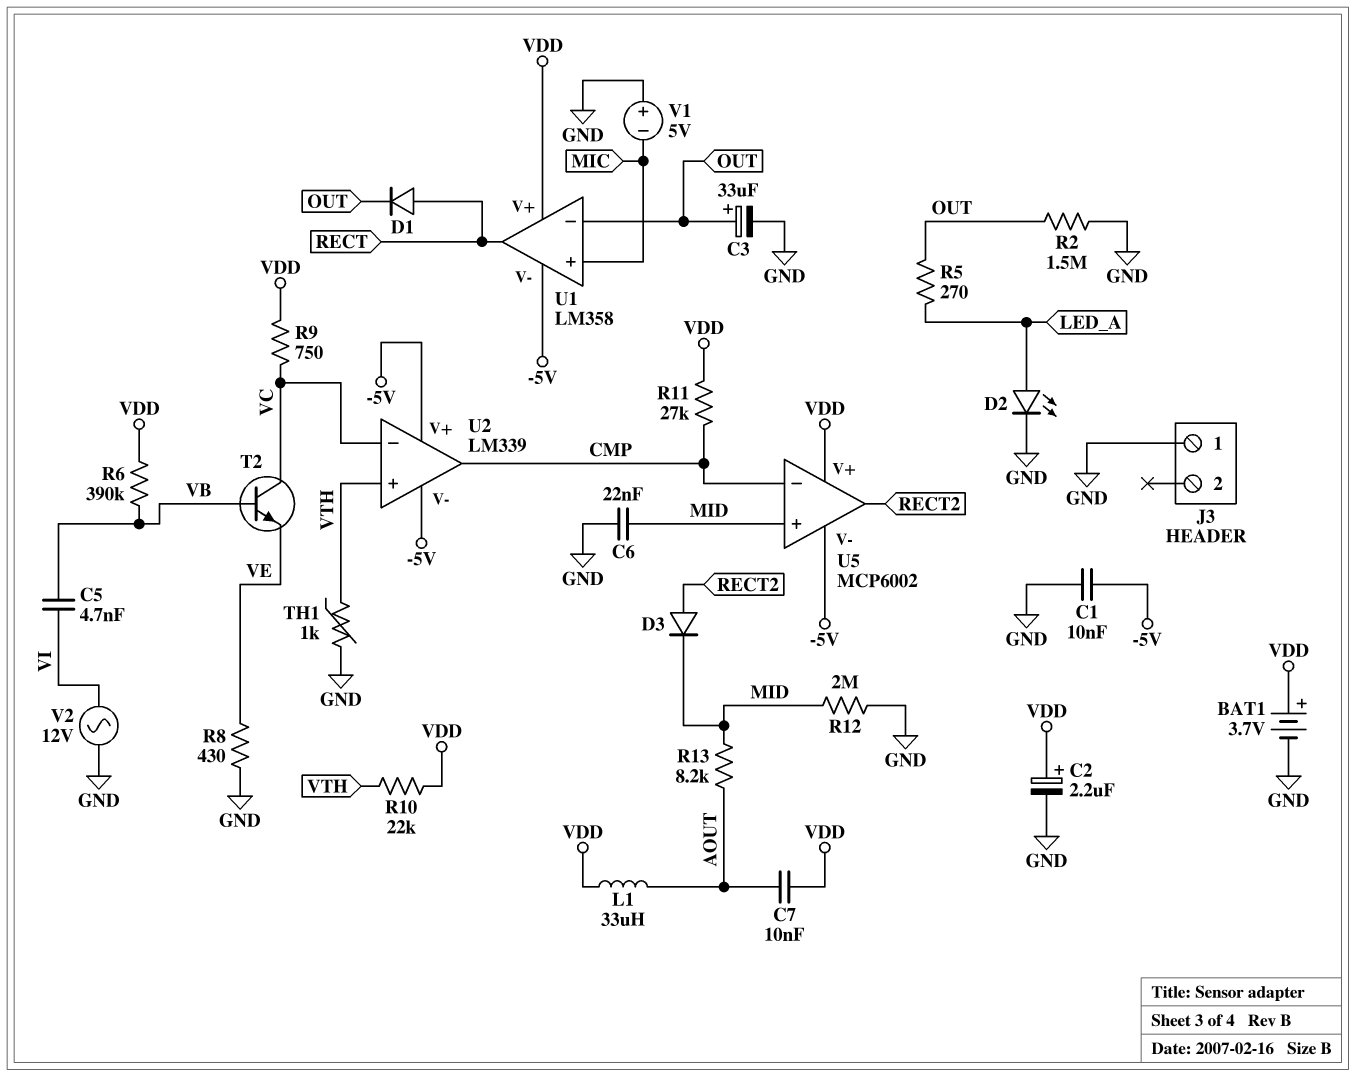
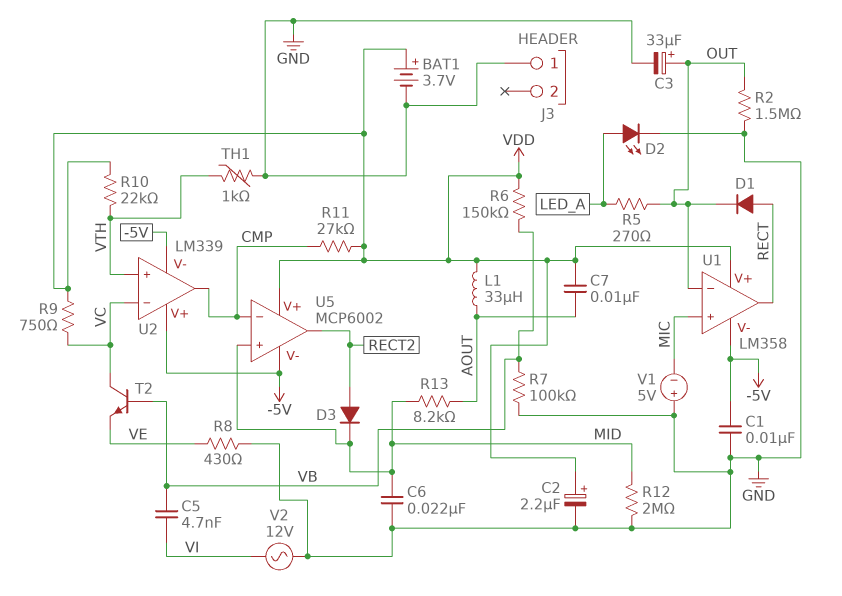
R6: 390k (VB, VDD) -> 150k (VB, VDD)
R7: none -> 100k (GND, VB)

